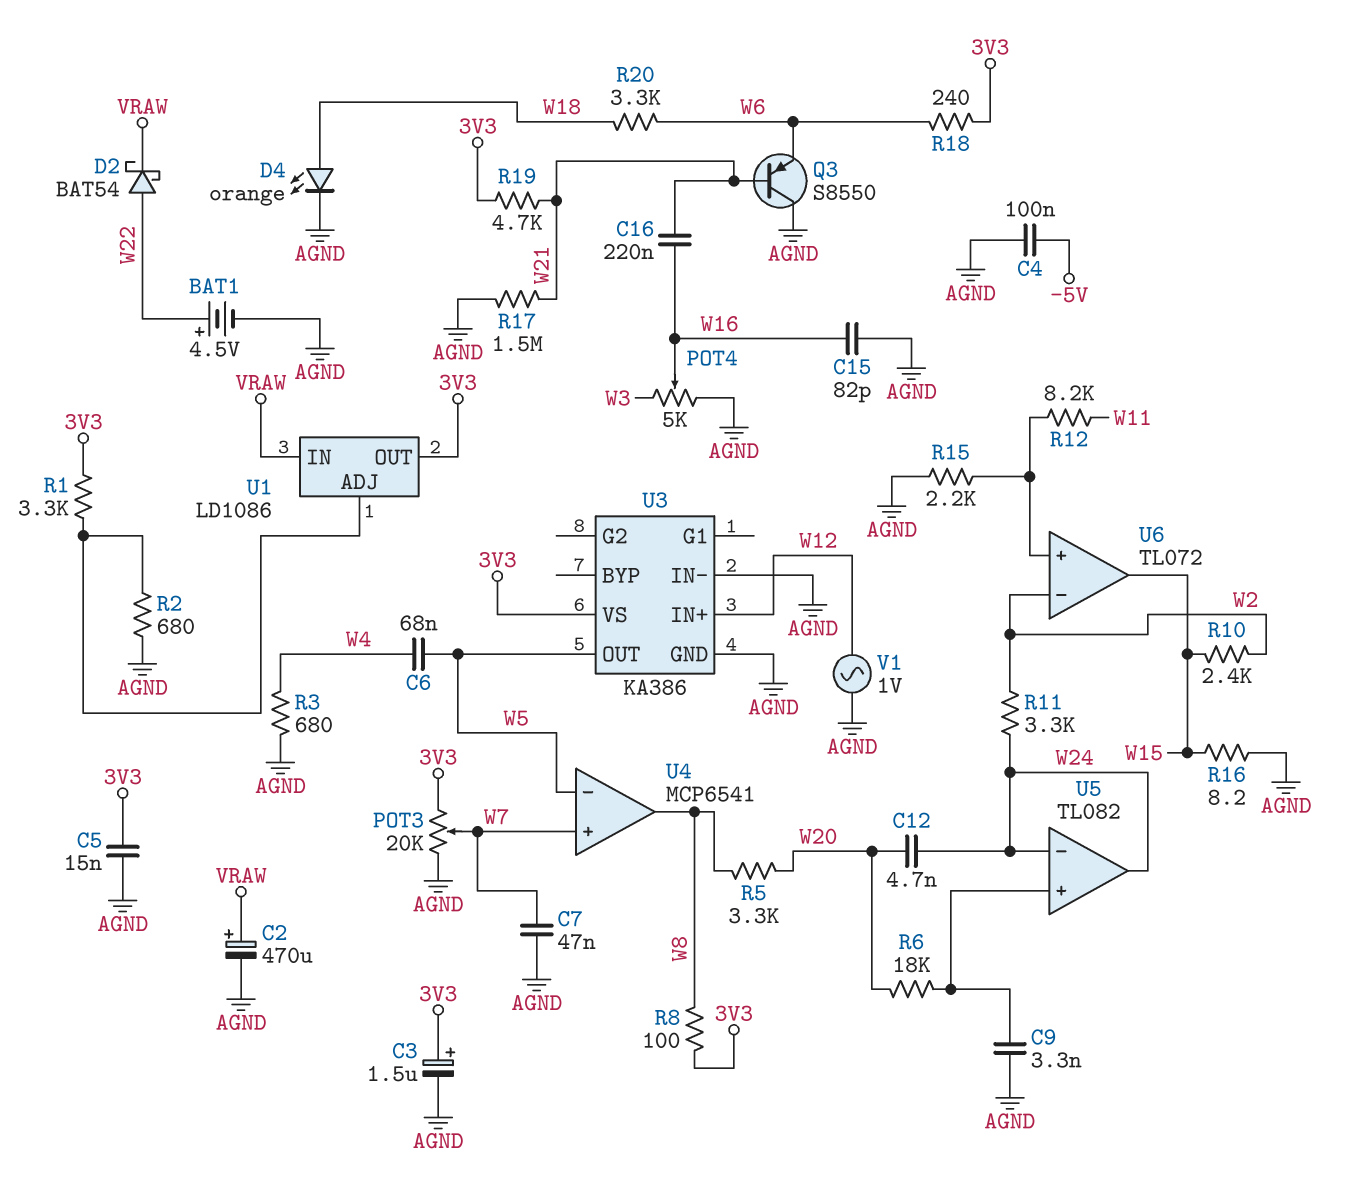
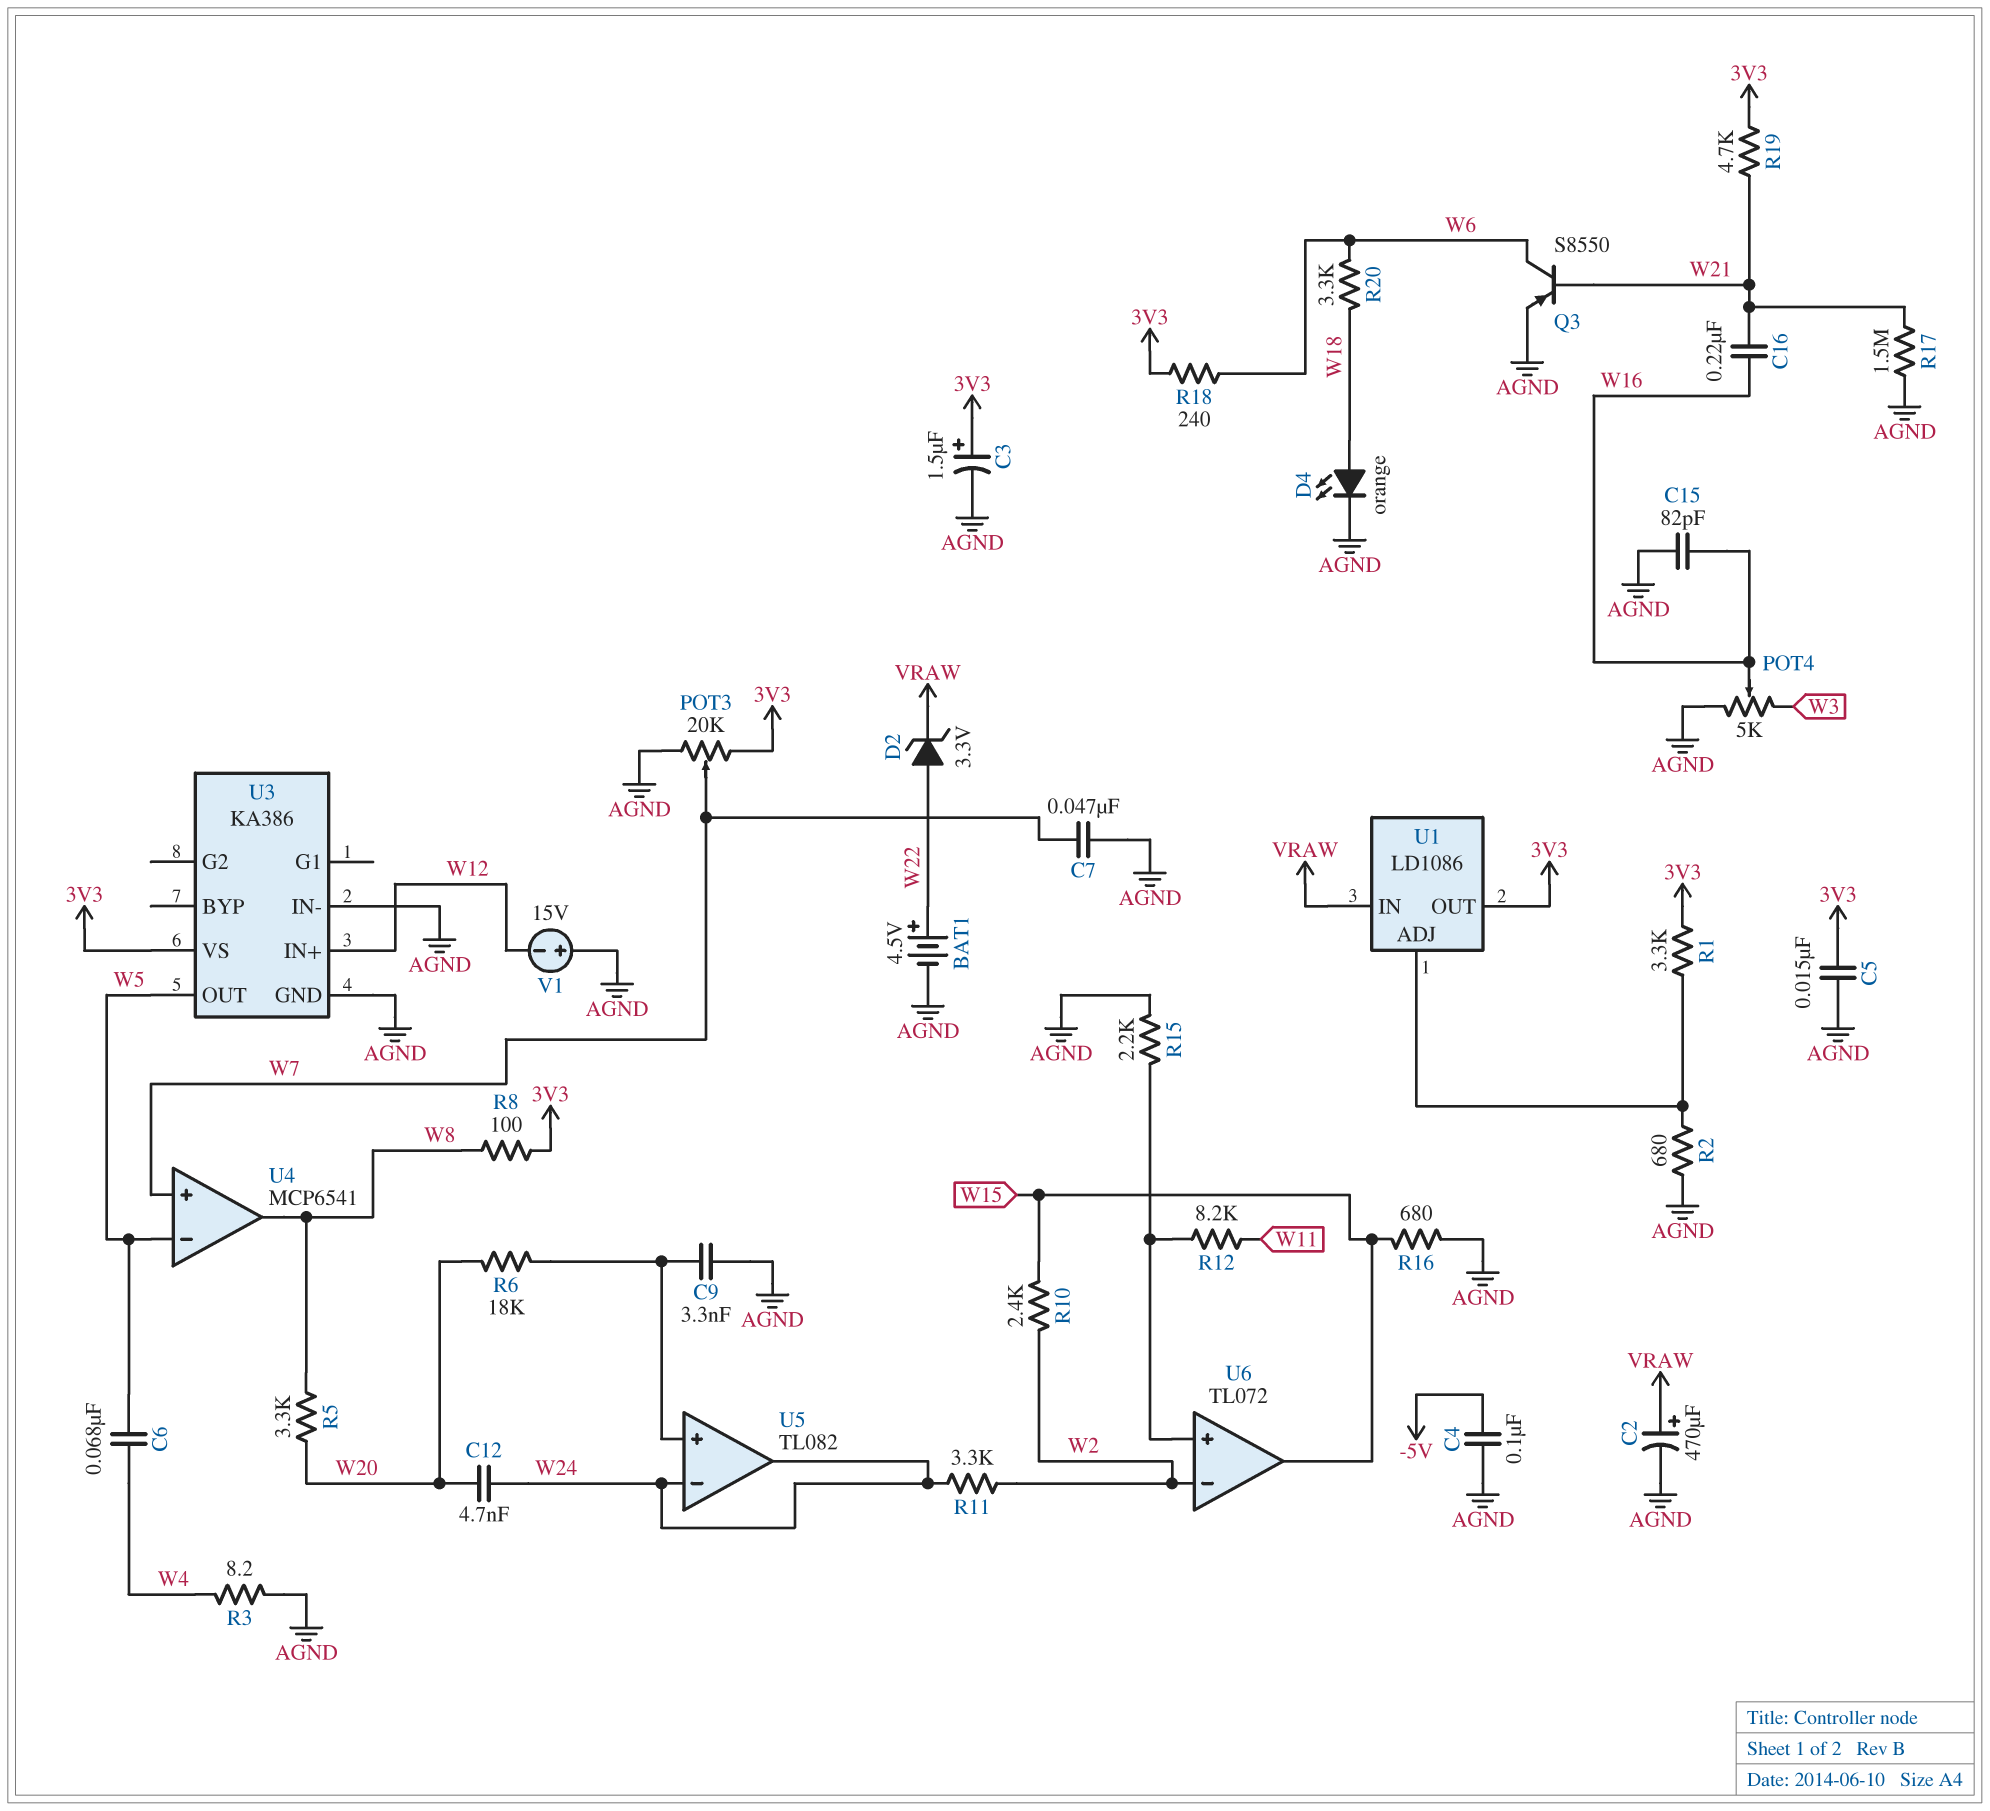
D2: schottky BAT54 (A W22, K VRAW) -> zener 3.3V (A W22, K VRAW)
Q3: PNP S8550 (B W21, C AGND, E W6) -> PNP S8550 (B W21, C W6, E AGND)
R3: 680 (AGND, W4) -> 8.2 (AGND, W4)
R16: 8.2 (AGND, W15) -> 680 (AGND, W15)
V1: AC 1V (AGND, W12) -> 15V (plus AGND, minus W12)

